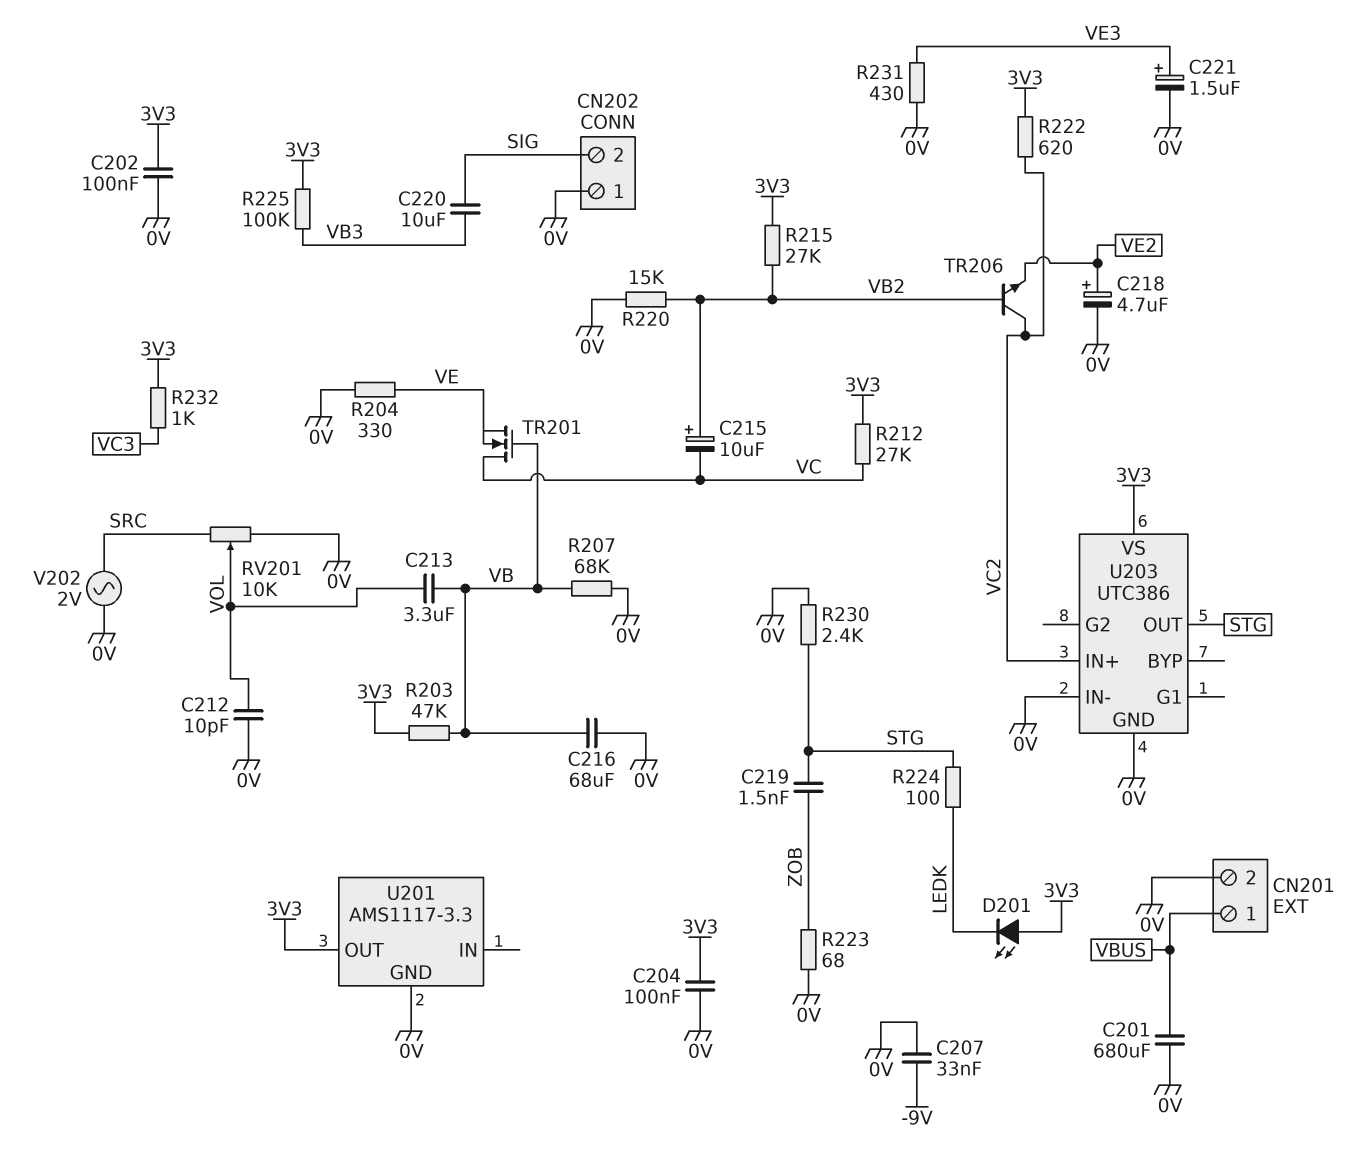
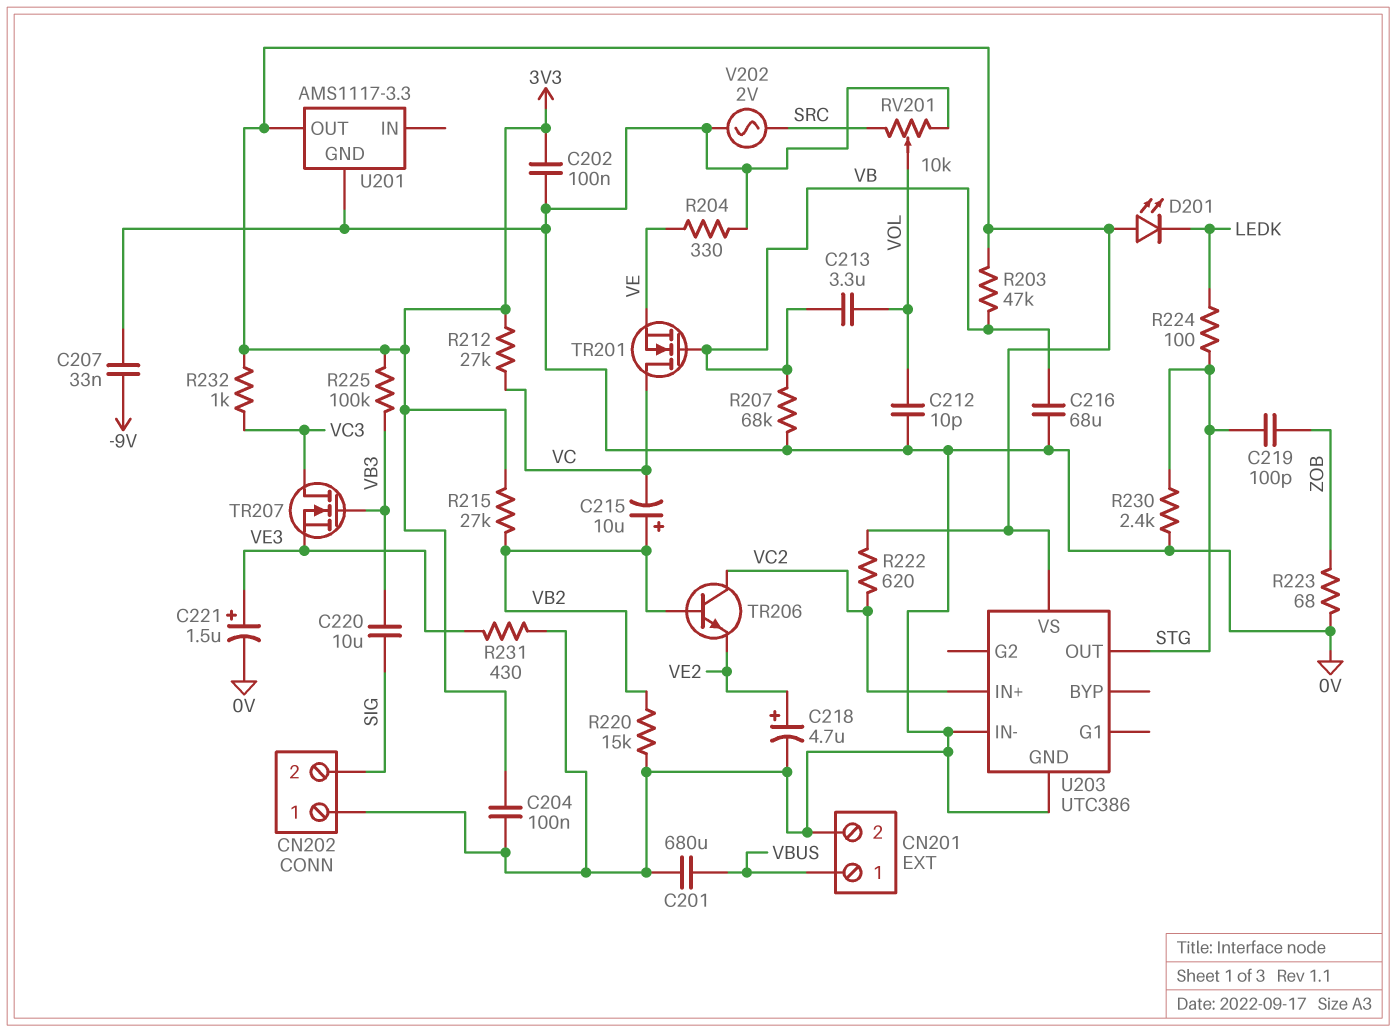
C219: 1.5nF (STG, ZOB) -> 100pF (STG, ZOB)
TR207: none -> NMOS (G VB3, D VC3, S VE3)

